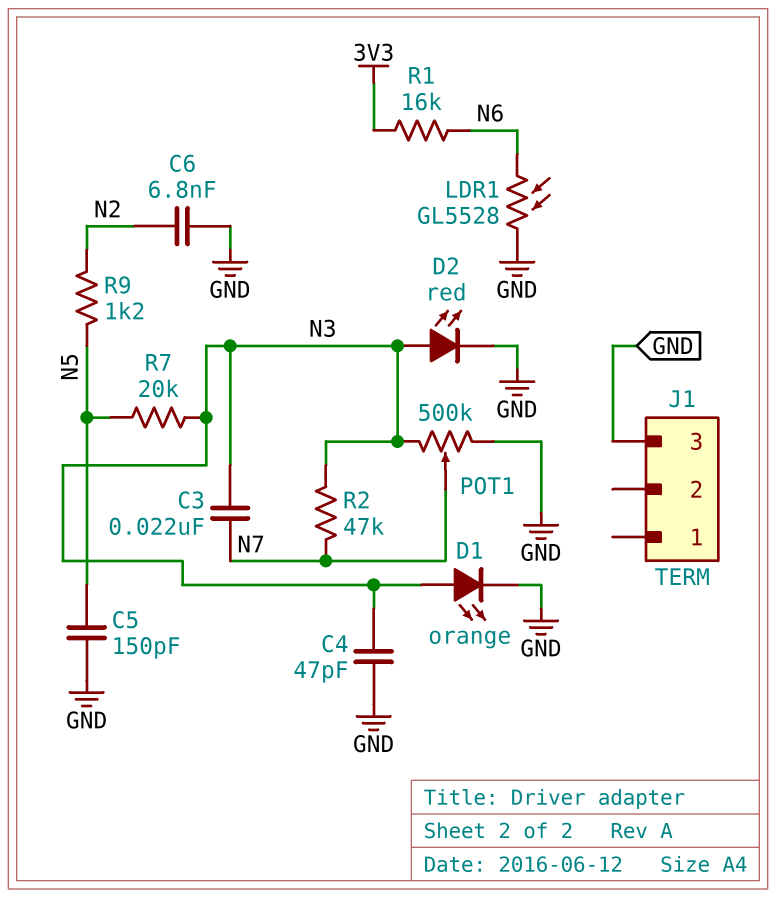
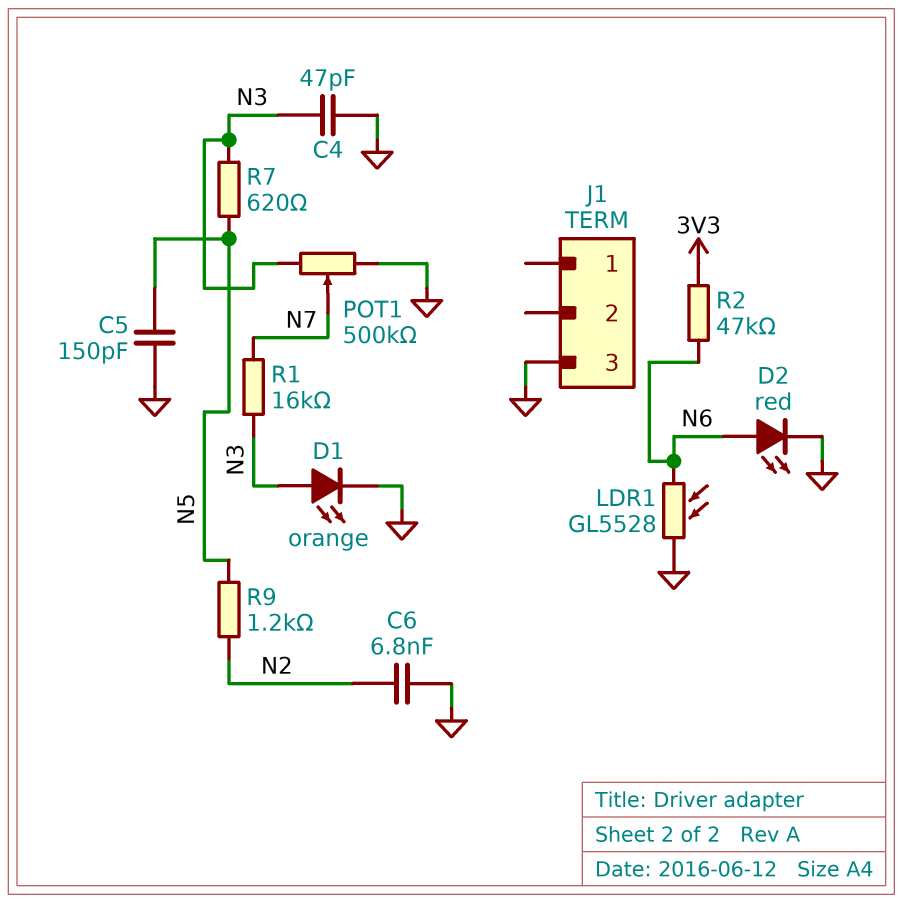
C3: 22nF (N3, N7) -> none
D2: LED red (A N3, K GND) -> LED red (A N6, K GND)
R1: 16k (3V3, N6) -> 16k (N3, N7)
R2: 47k (N3, N7) -> 47k (3V3, N6)
R7: 20k (N3, N5) -> 620 (N3, N5)

